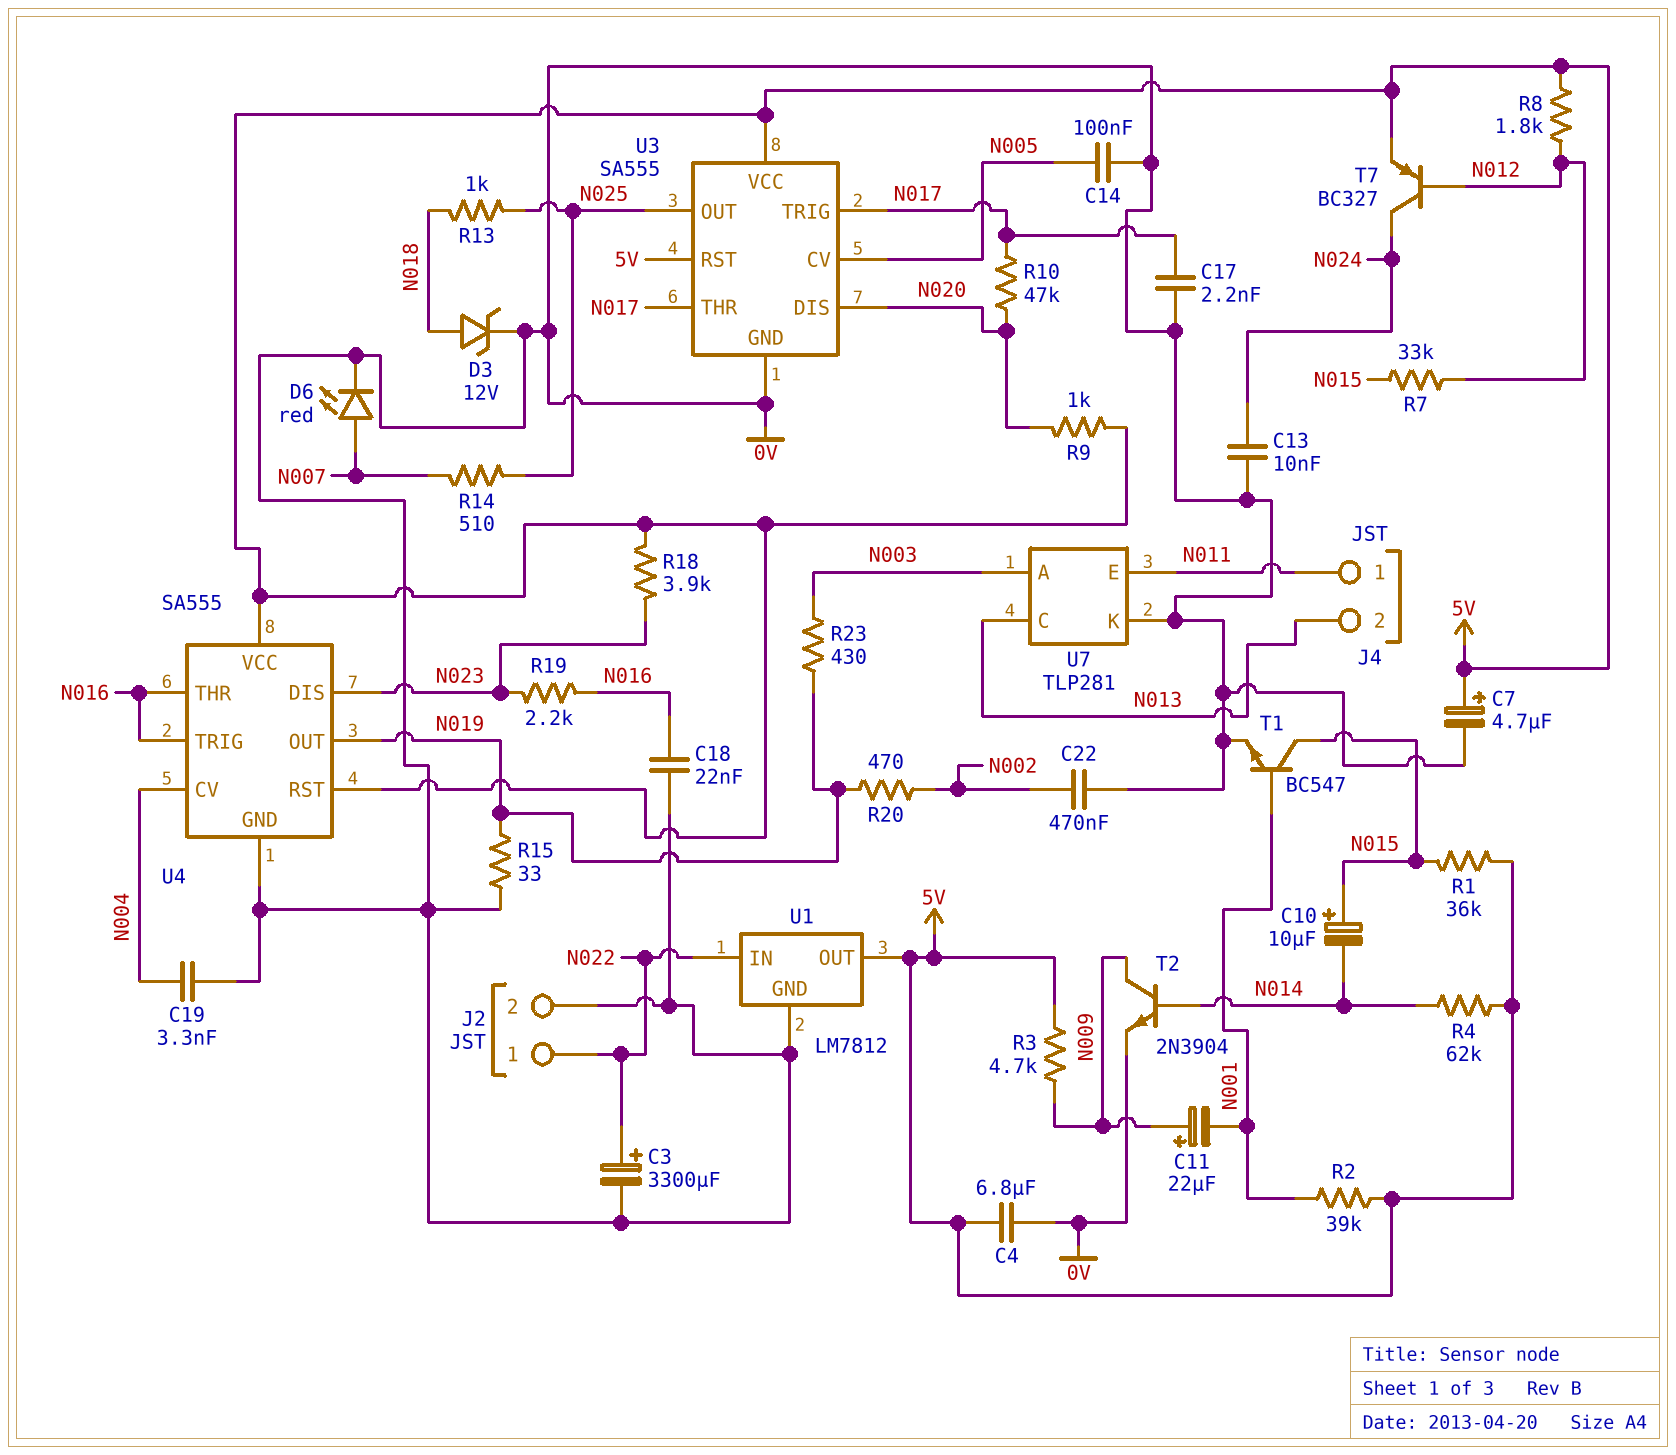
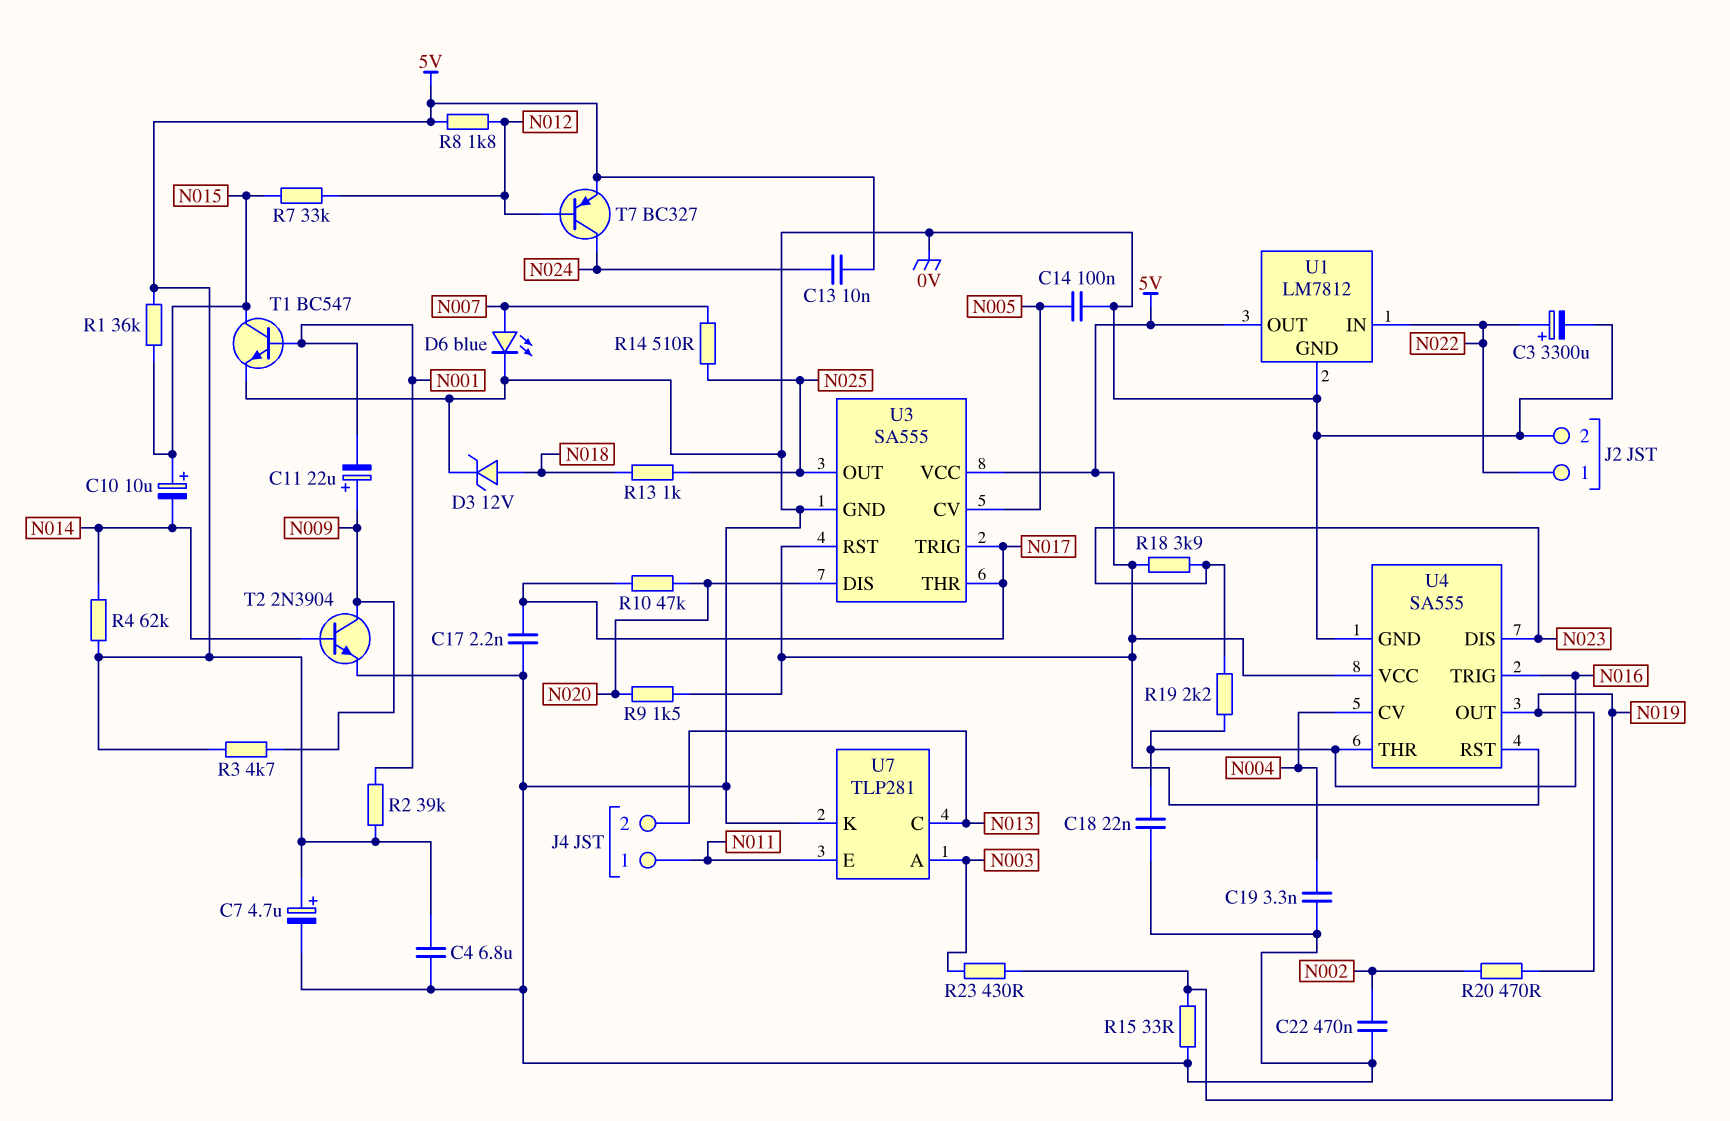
C13: 10nF (0V, N024) -> 10nF (5V, N024)
D6: LED red (A N007, K 0V) -> LED blue (A N007, K 0V)
R9: 1k (5V, N020) -> 1.5k (5V, N020)

